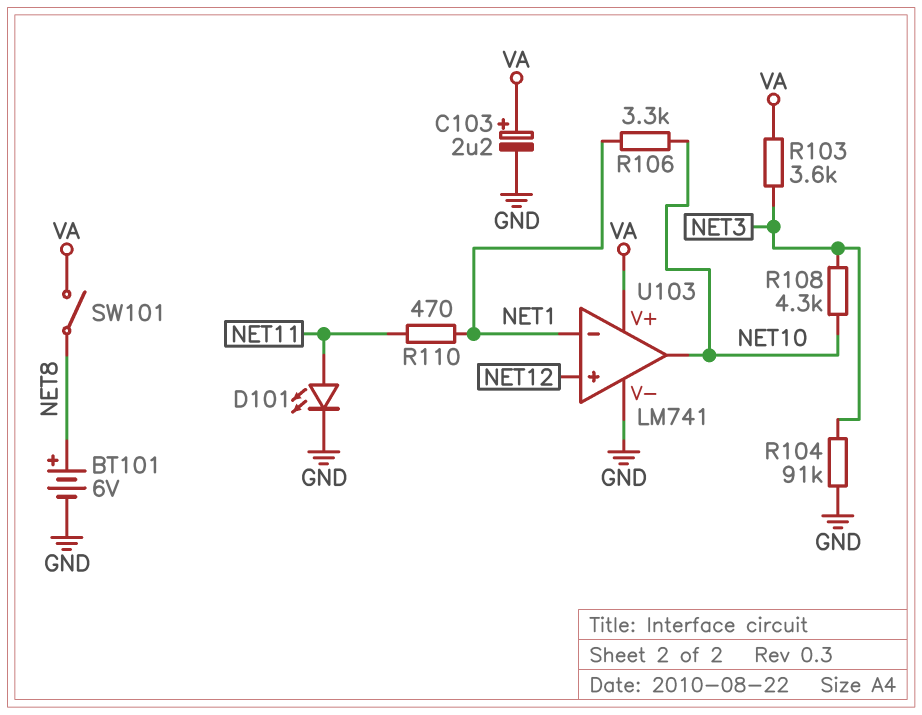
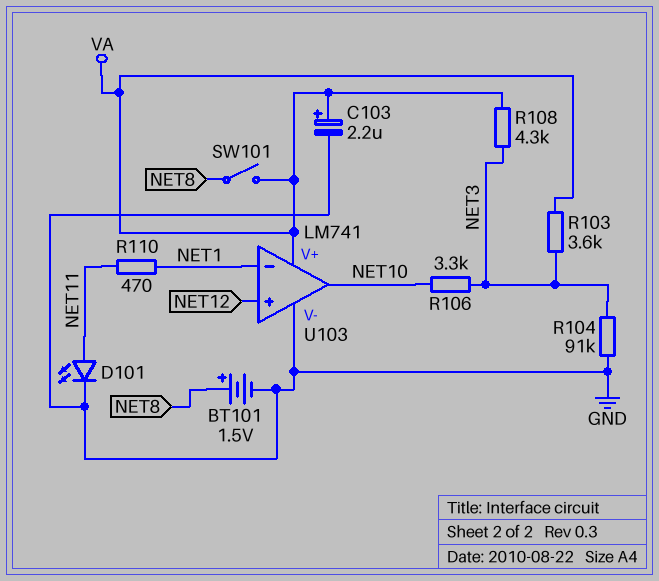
BT101: 6V (plus NET8, minus GND) -> 1.5V (plus NET8, minus GND)
R106: 3.3k (NET1, NET10) -> 3.3k (NET3, NET10)
R108: 4.3k (NET3, NET10) -> 4.3k (NET3, VA)

